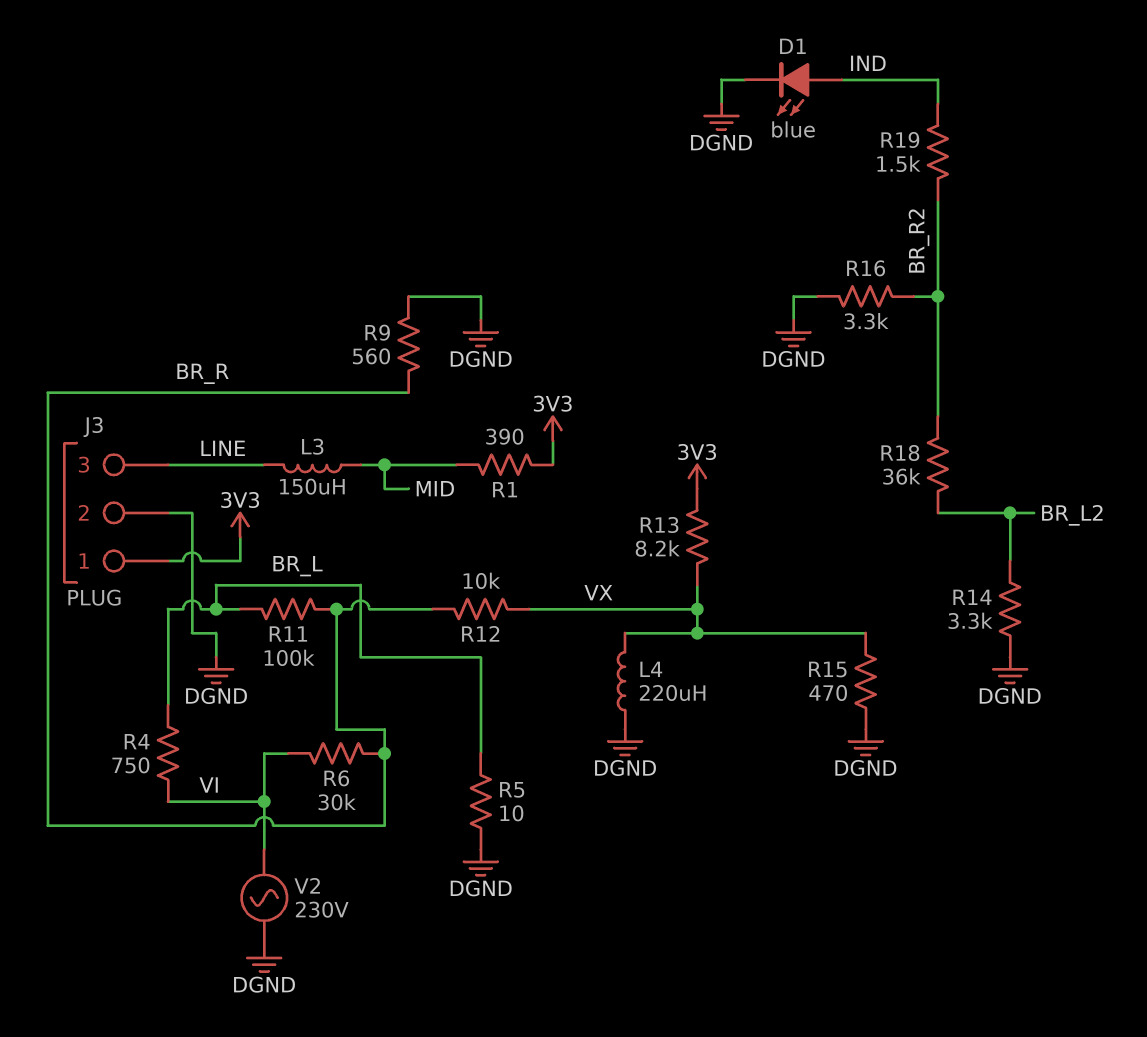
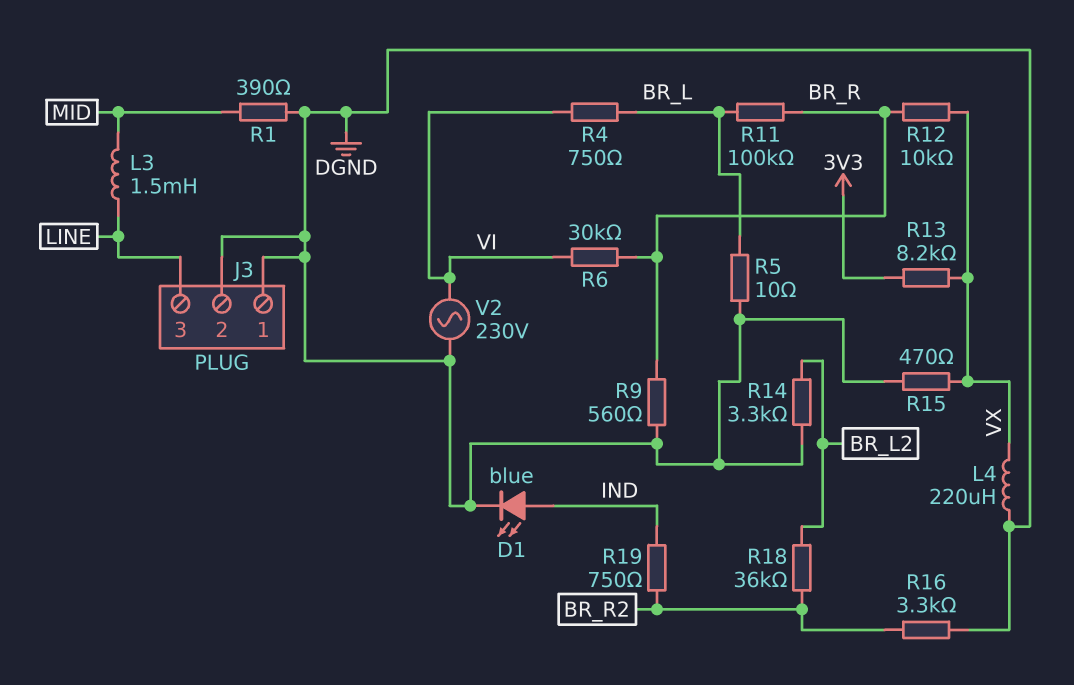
J3 pin 1: 3V3 -> DGND
L3: 150uH (LINE, MID) -> 1.5mH (LINE, MID)
R1: 390 (3V3, MID) -> 390 (DGND, MID)
R19: 1.5k (BR_R2, IND) -> 750 (BR_R2, IND)

